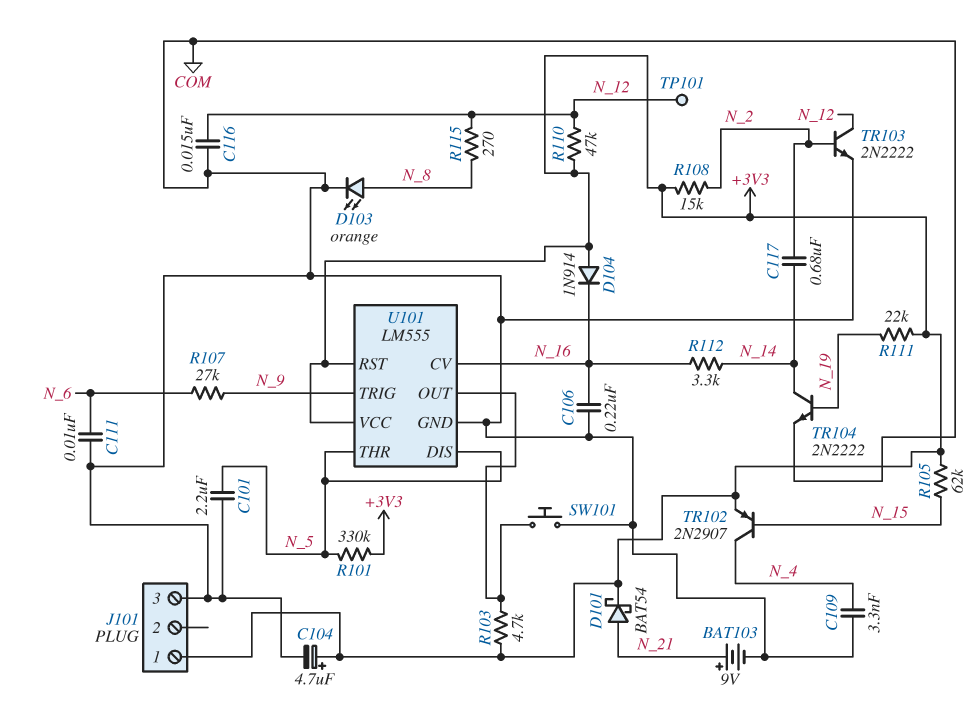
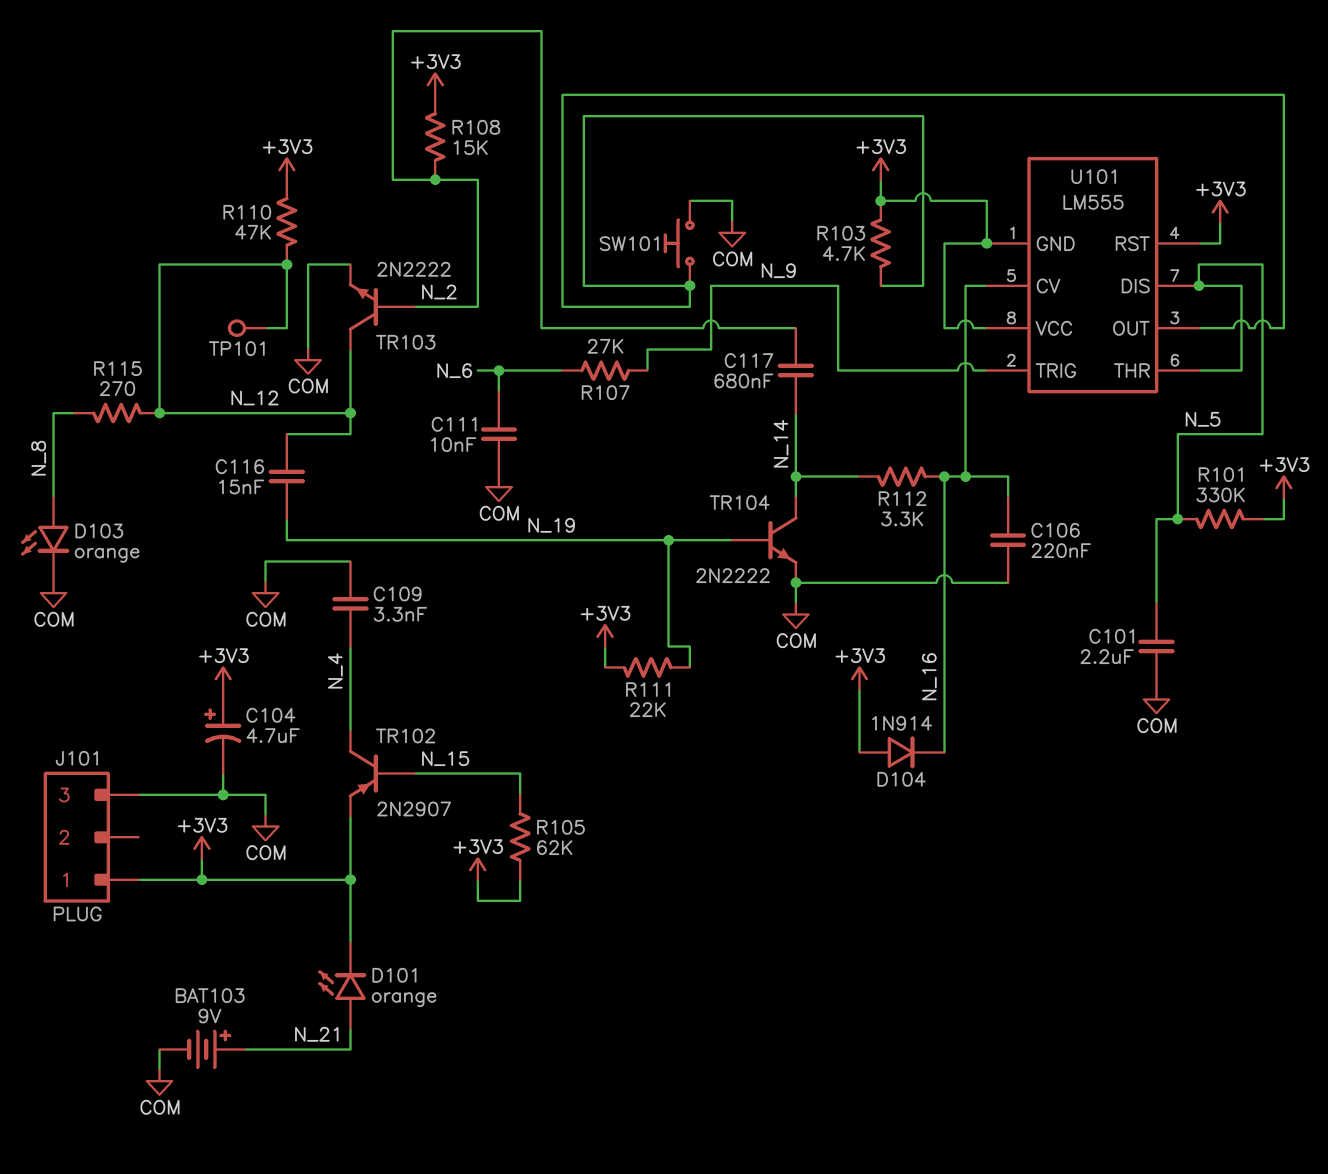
C116: 15nF (COM, N_12) -> 15nF (N_12, N_19)
D101: schottky BAT54 (A N_21, K +3V3) -> LED orange (A N_21, K +3V3)
U101 pin GND: COM -> +3V3

